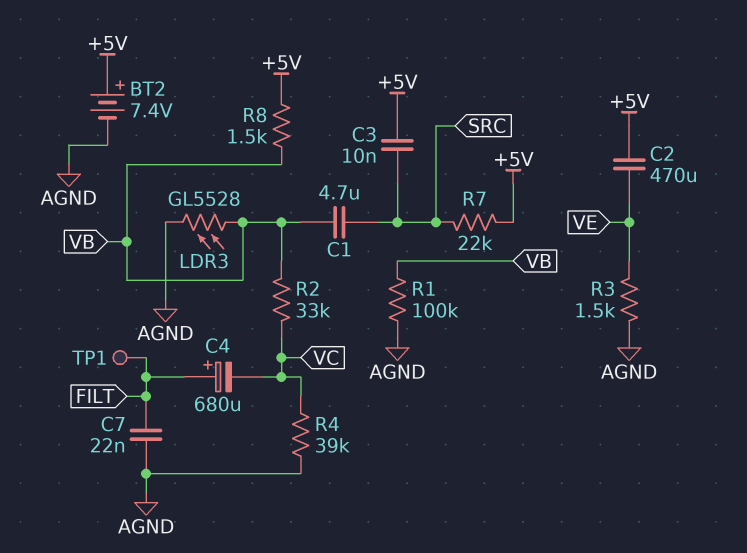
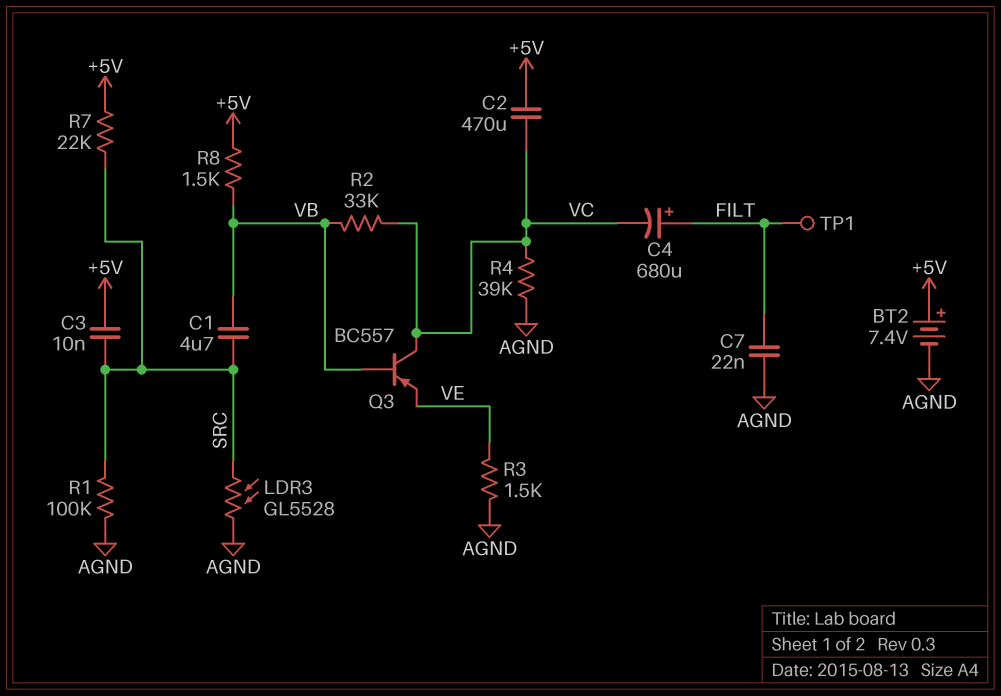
C2: 470uF (+5V, VE) -> 470uF (+5V, VC)
LDR3: GL5528 (AGND, VB) -> GL5528 (AGND, SRC)
Q3: none -> PNP BC557 (B VB, C VC, E VE)
R1: 100k (AGND, VB) -> 100k (AGND, SRC)

